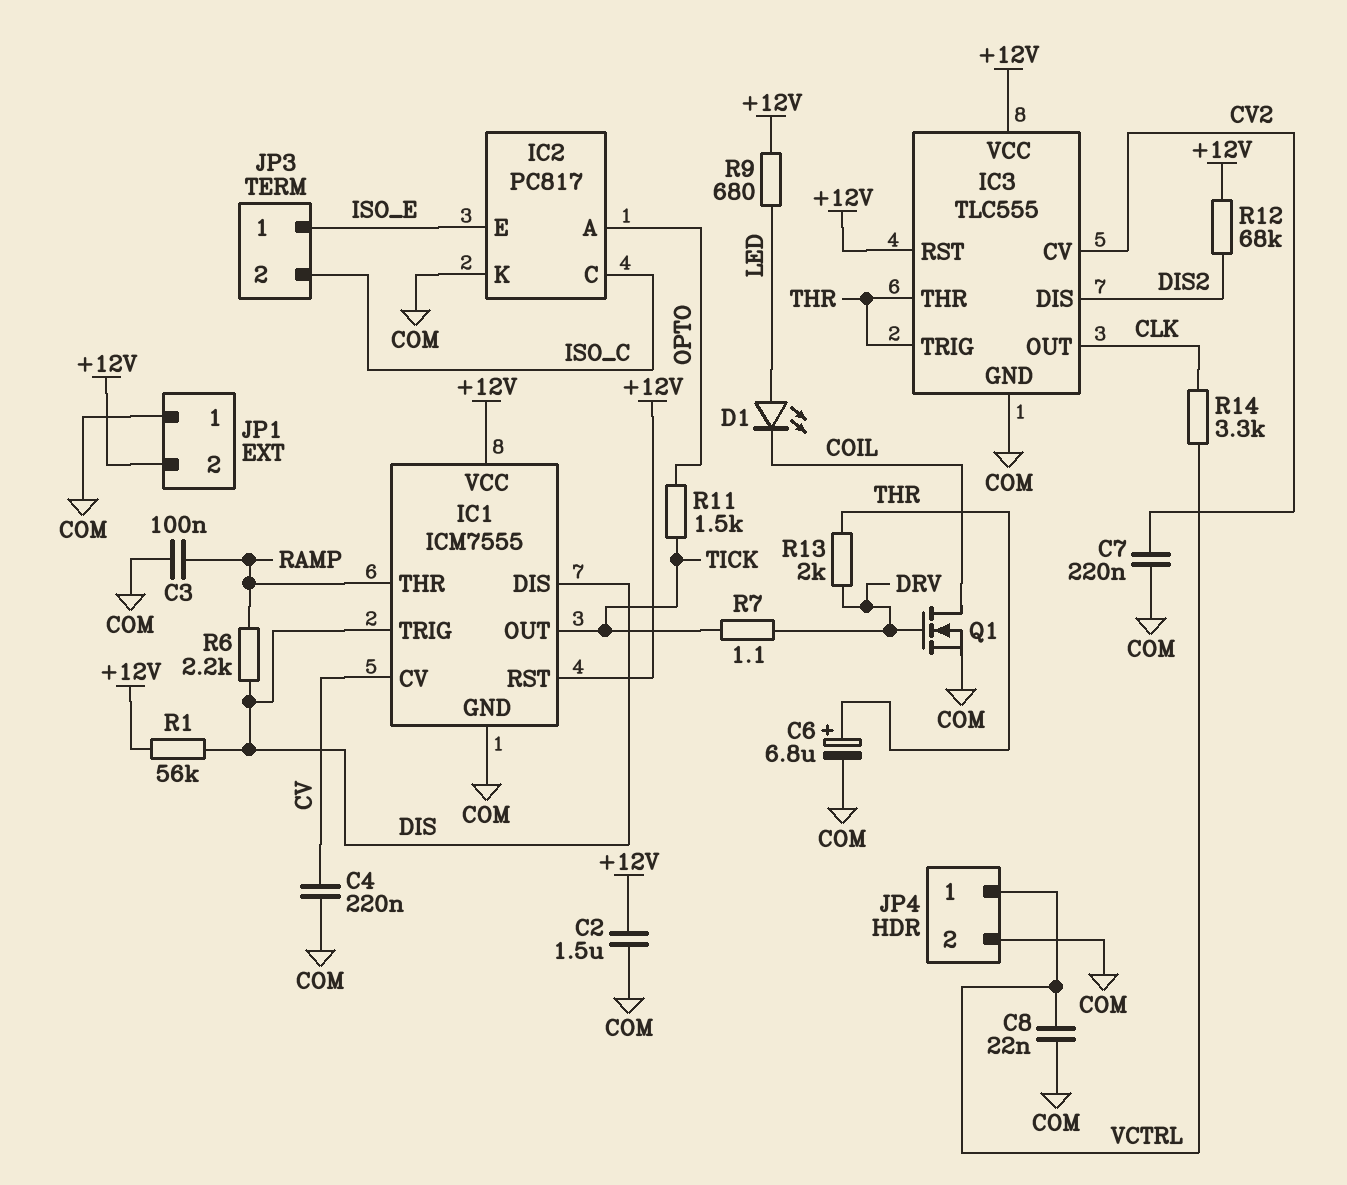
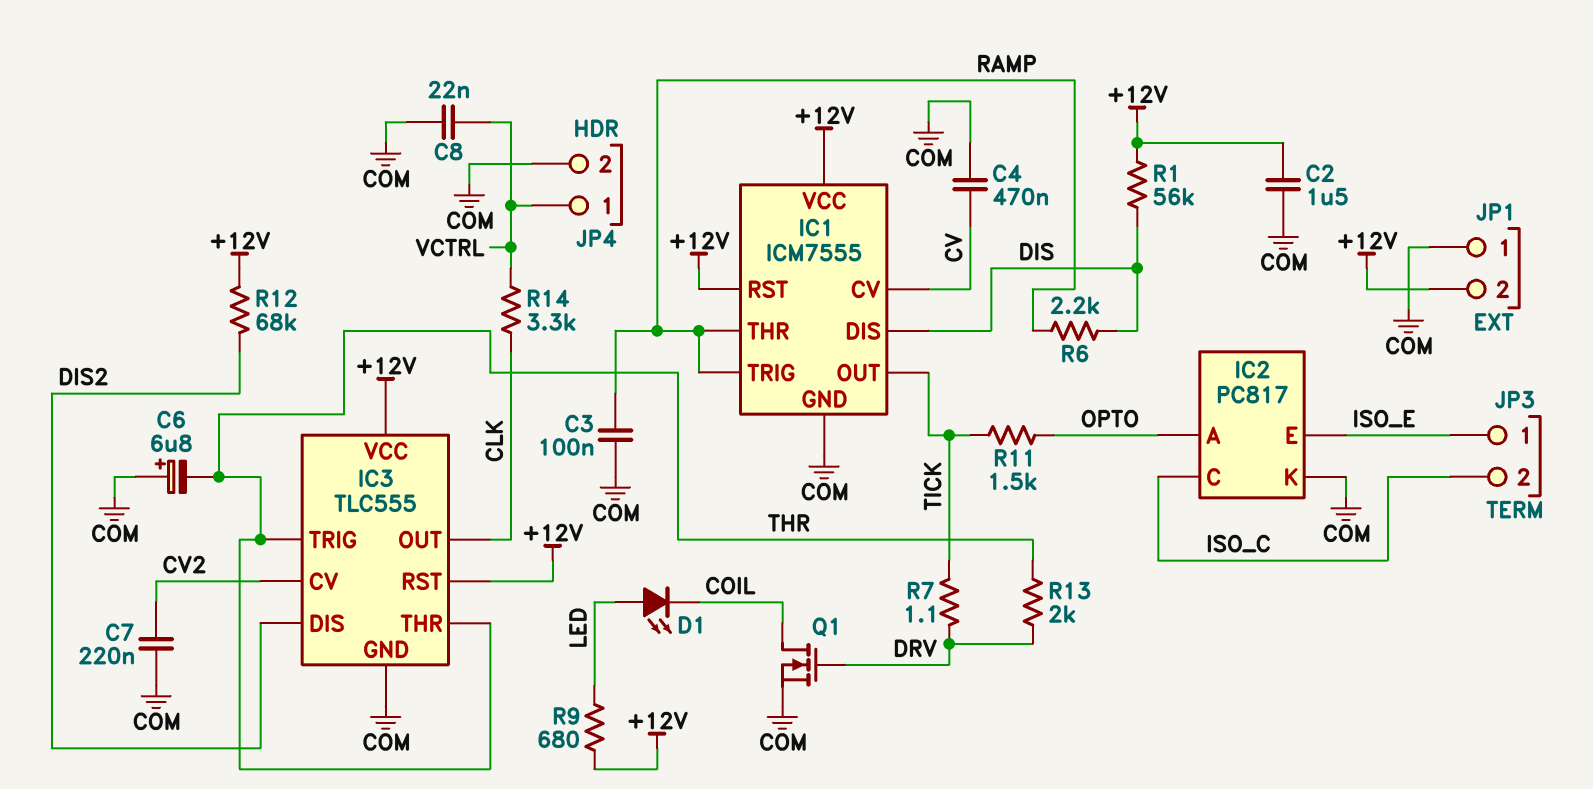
C4: 220nF (COM, CV) -> 470nF (COM, CV)
C6: 6.8uF (plus THR, minus COM) -> 6.8uF (plus COM, minus THR)
IC1 pin TRIG: DIS -> RAMP

